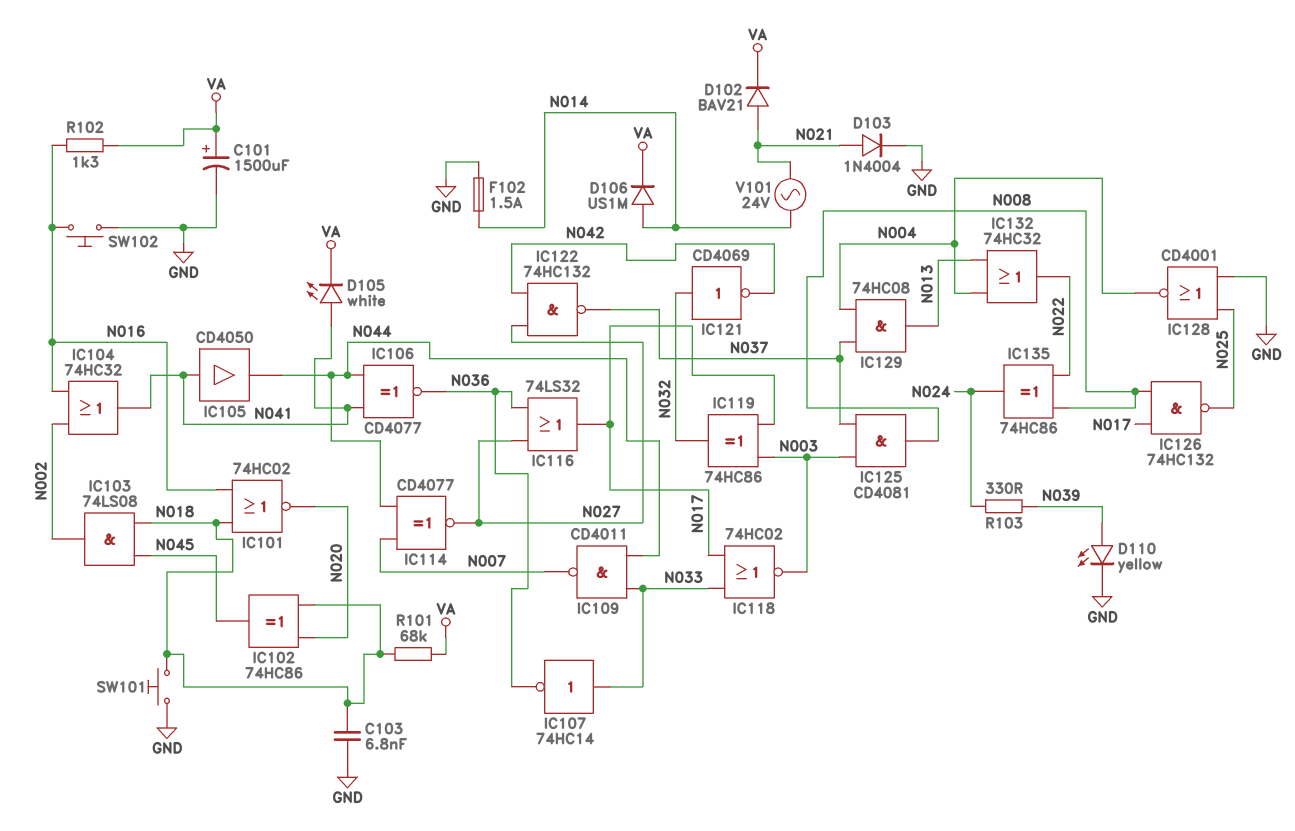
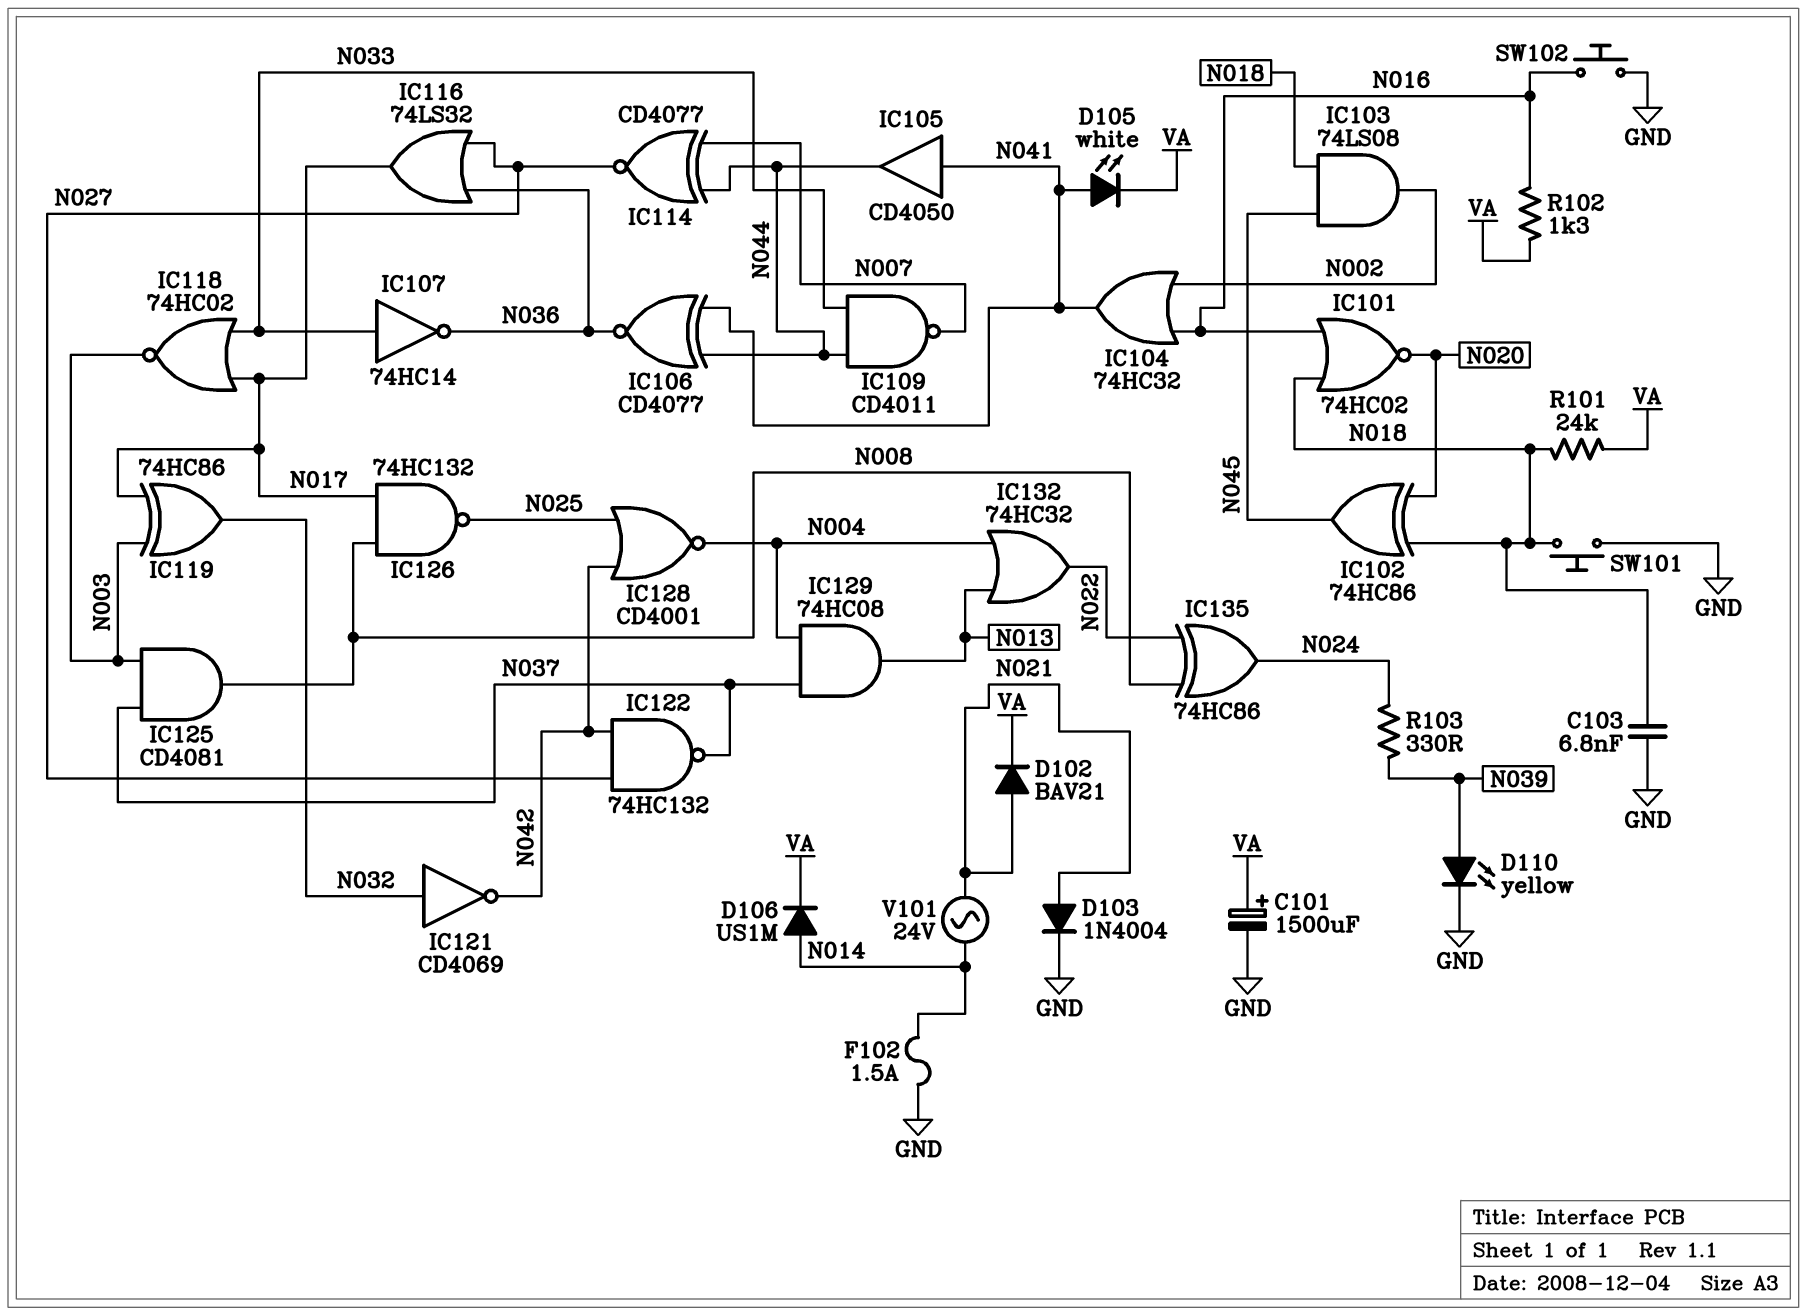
IC128: NOR CD4001 (in GND, in N025, out N004) -> NOR CD4001 (in N025, in N042, out N004)
R101: 68k (N018, VA) -> 24k (N018, VA)

